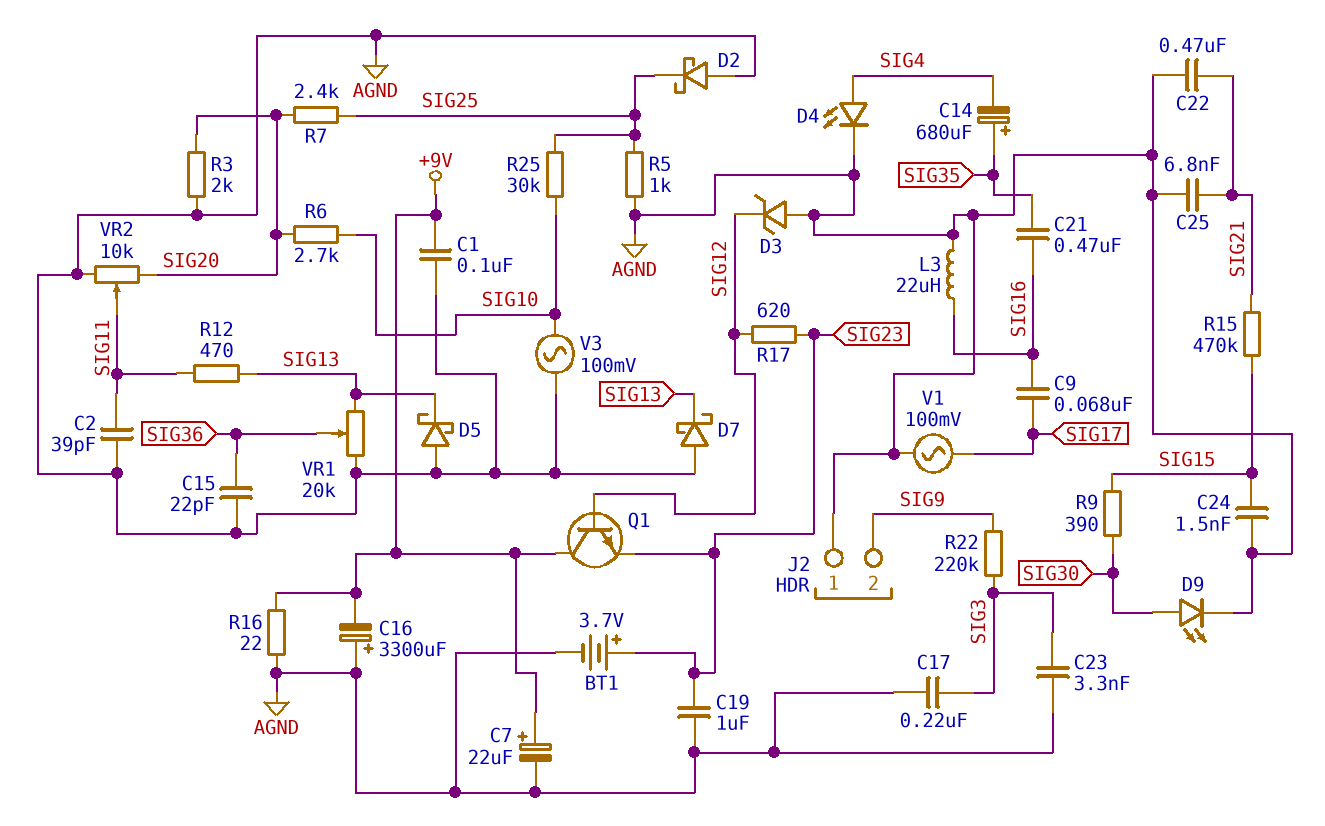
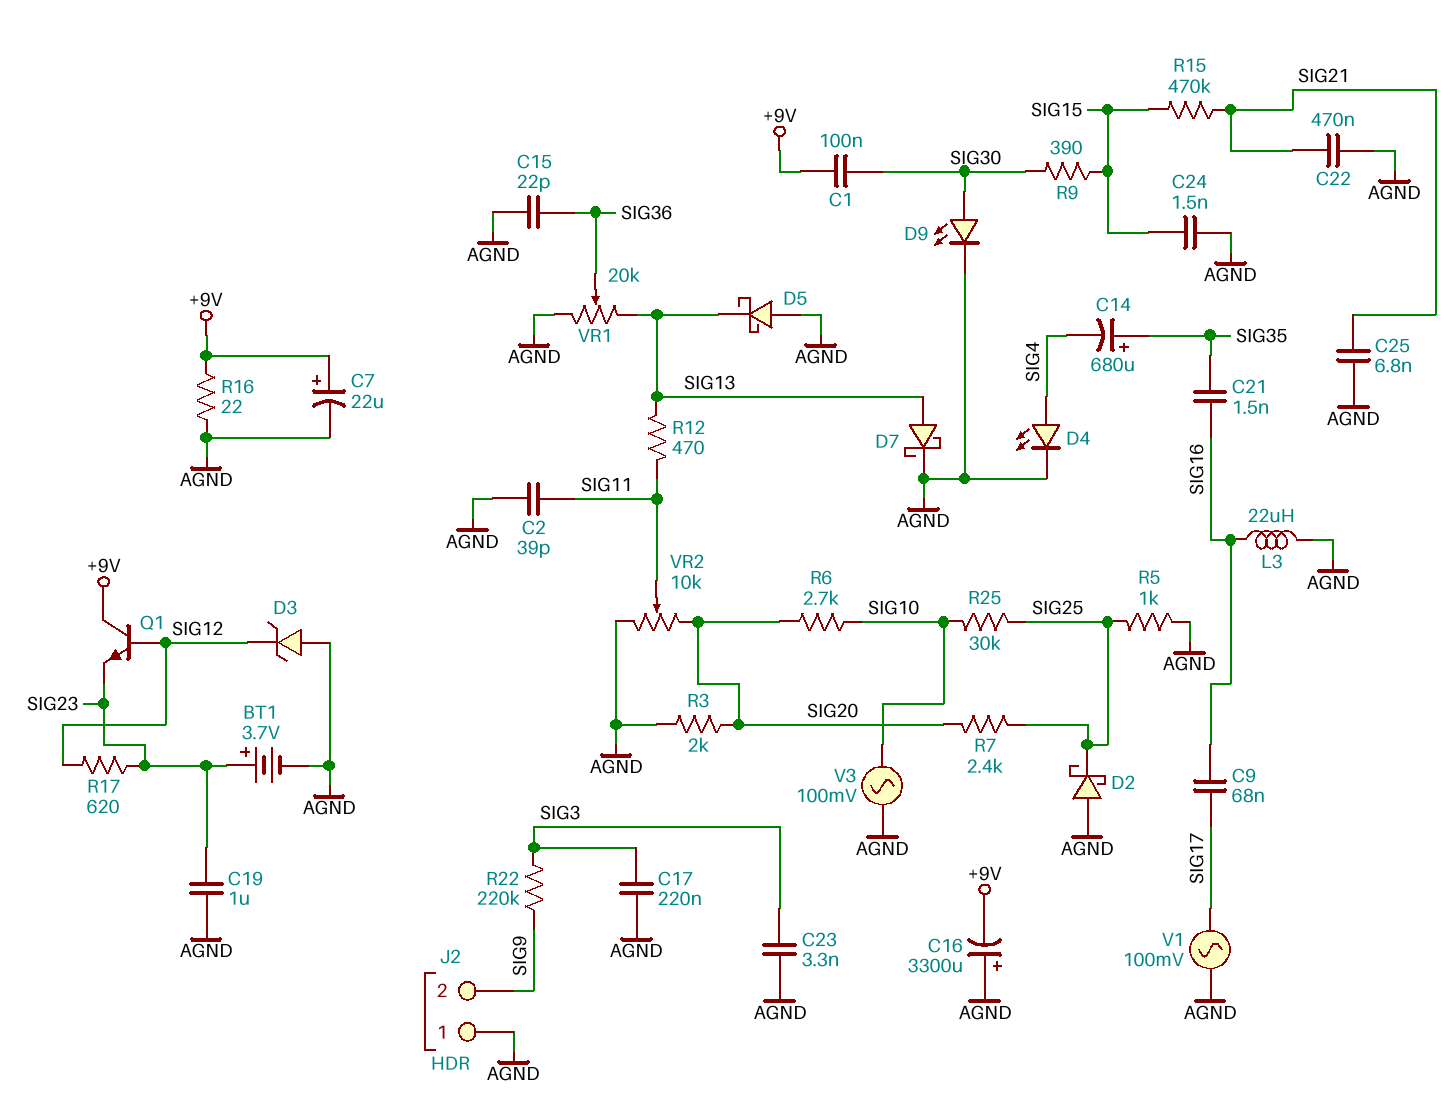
C1: 100nF (+9V, AGND) -> 100nF (+9V, SIG30)
C21: 470nF (SIG16, SIG35) -> 1.5nF (SIG16, SIG35)
D7: schottky (A AGND, K SIG13) -> schottky (A SIG13, K AGND)

